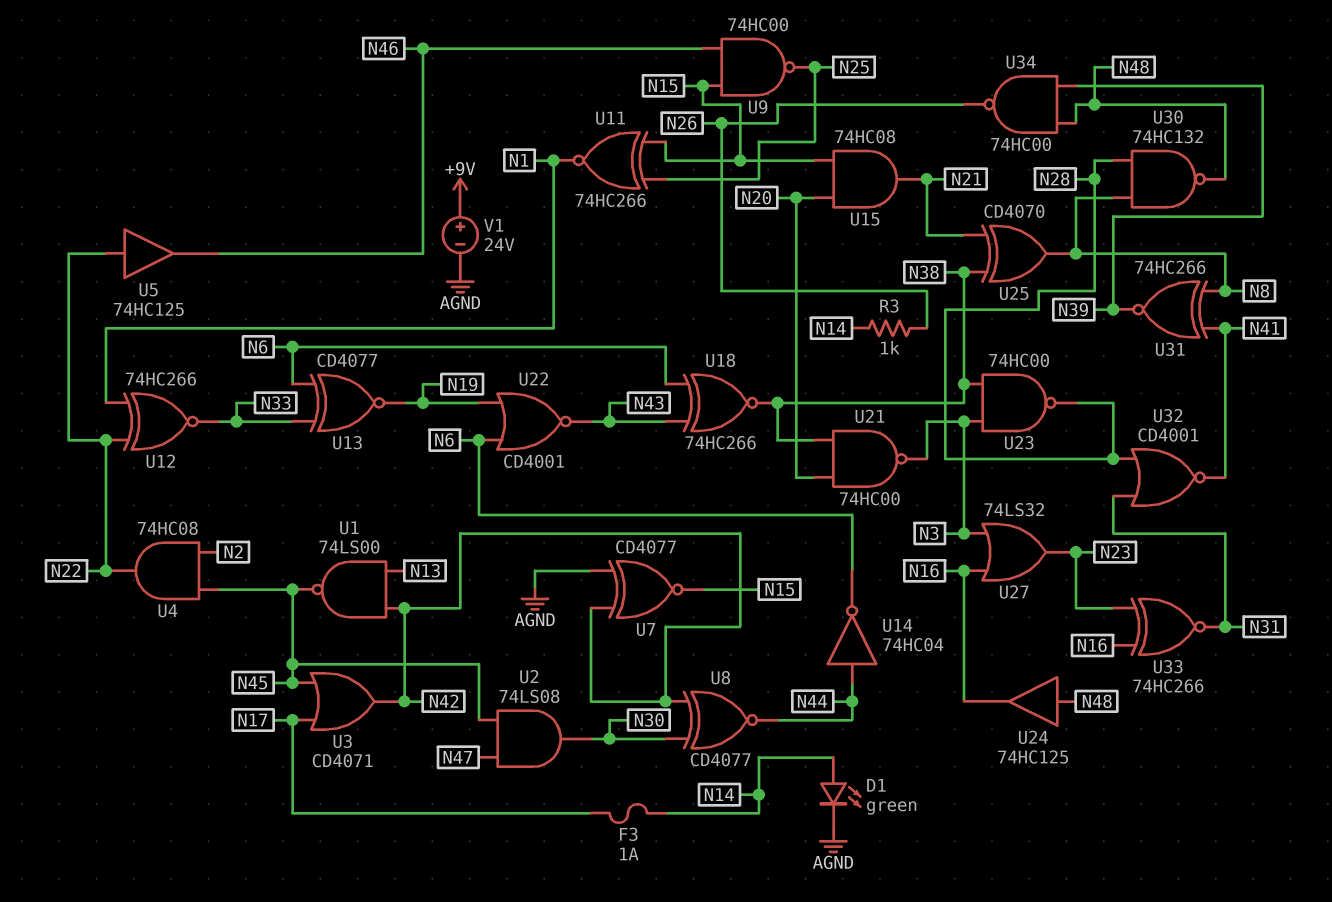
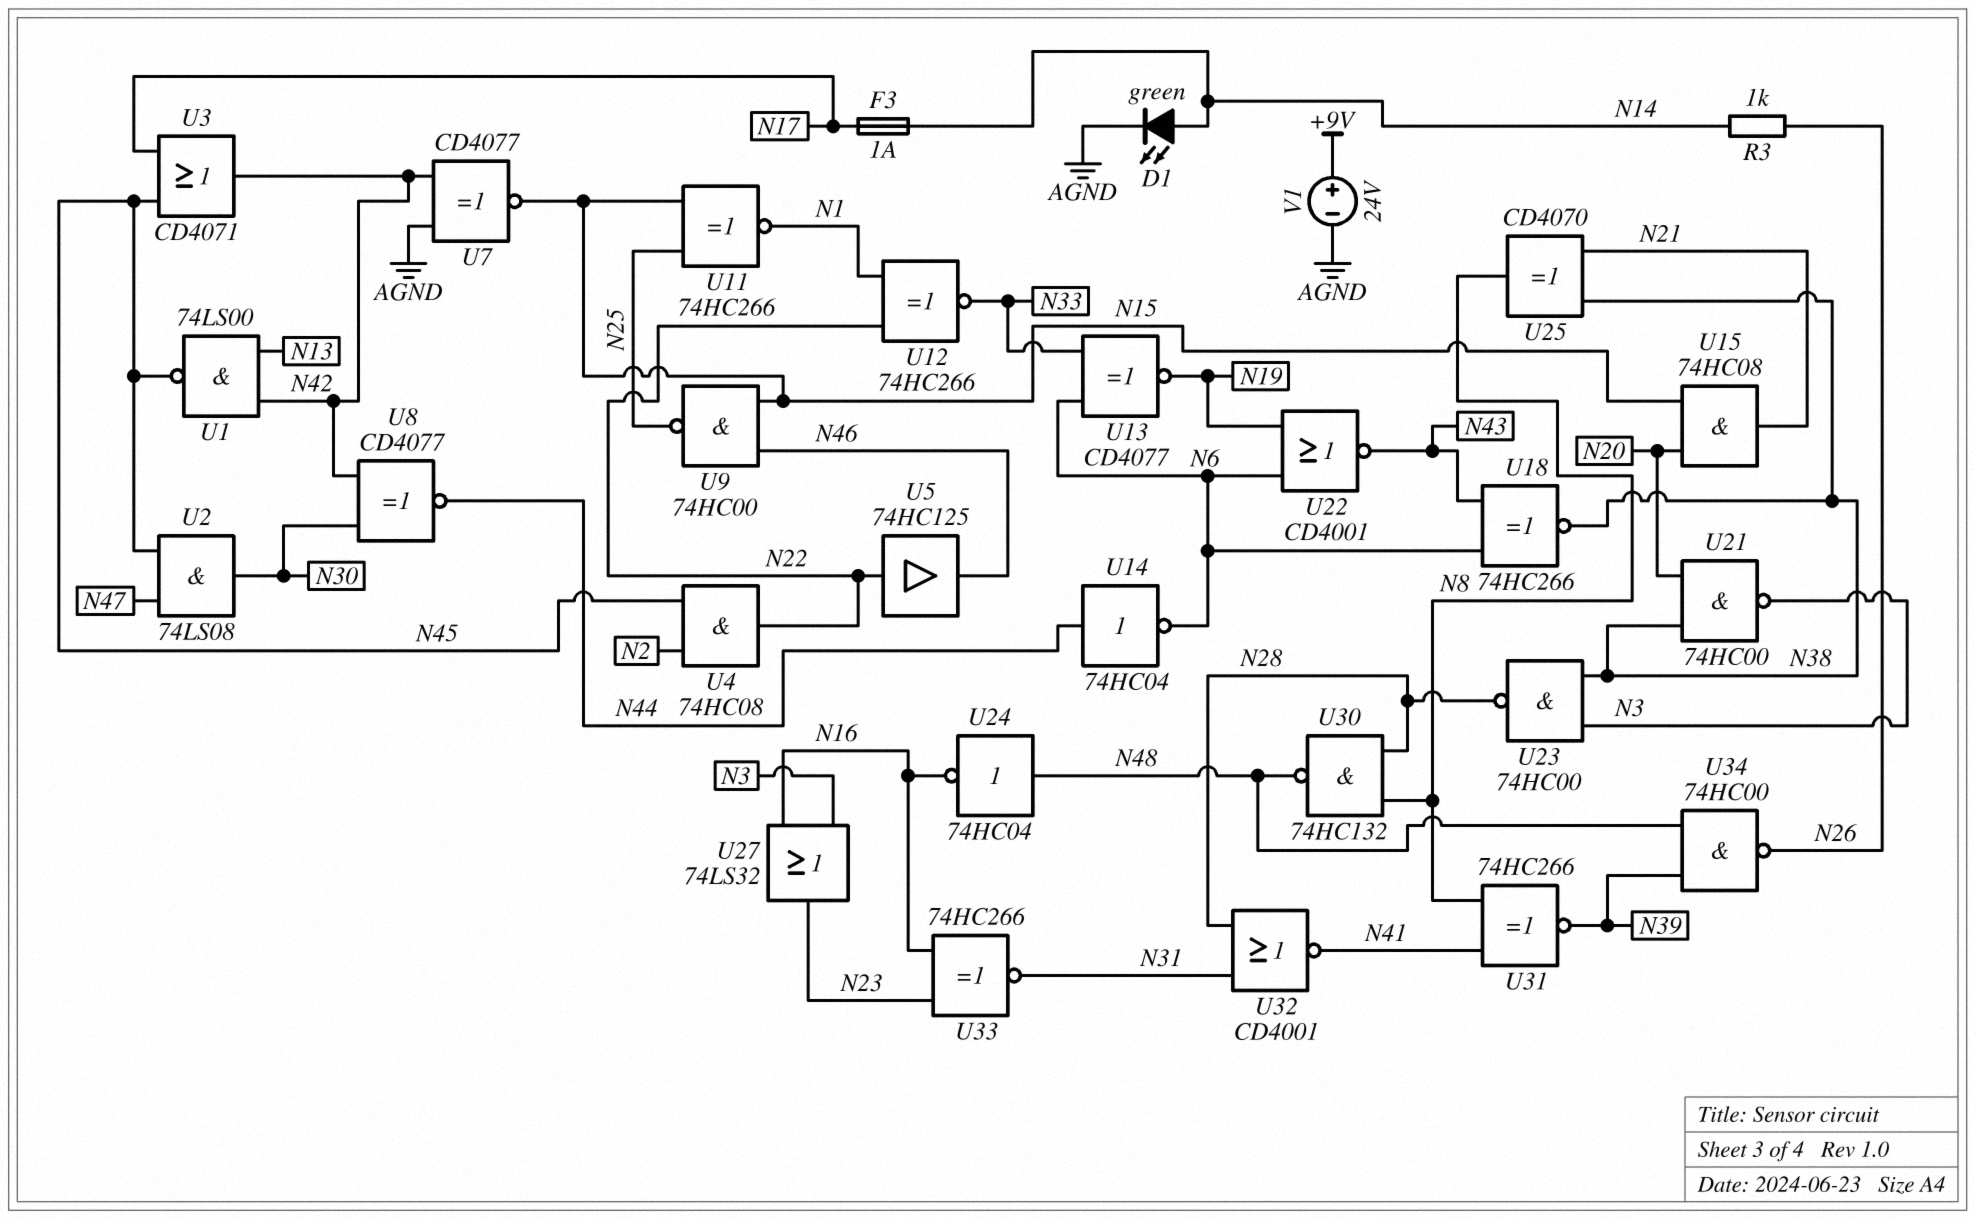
U24: buffer 74HC125 (in N48, out N16) -> NOT 74HC04 (in N48, out N16)

